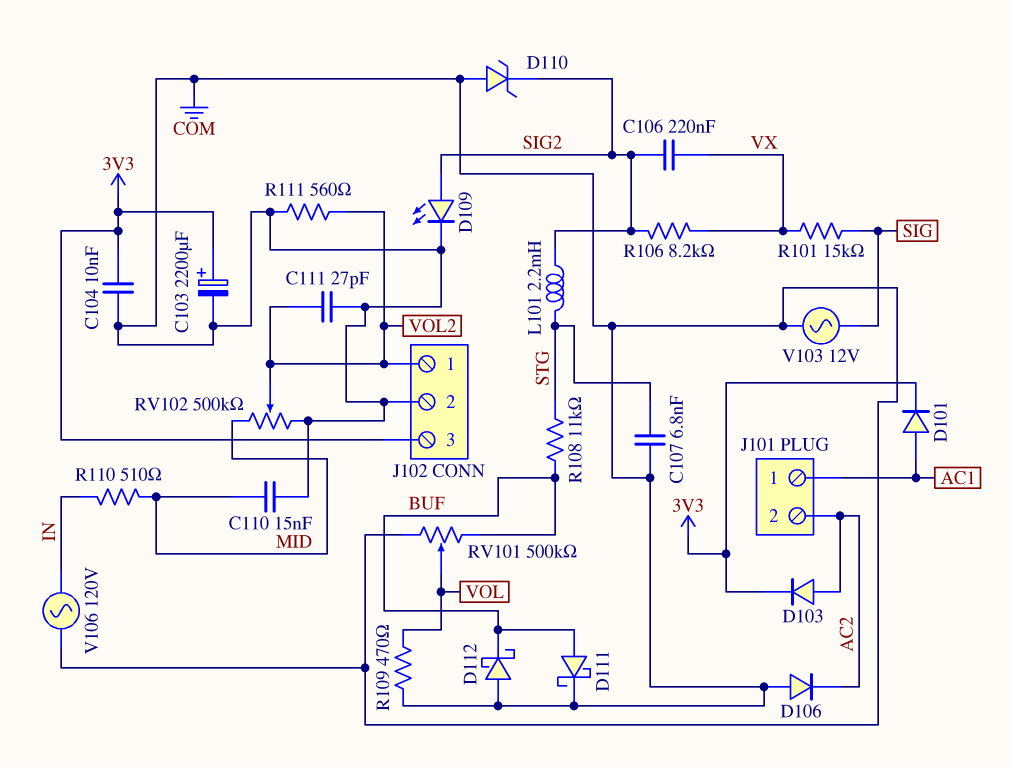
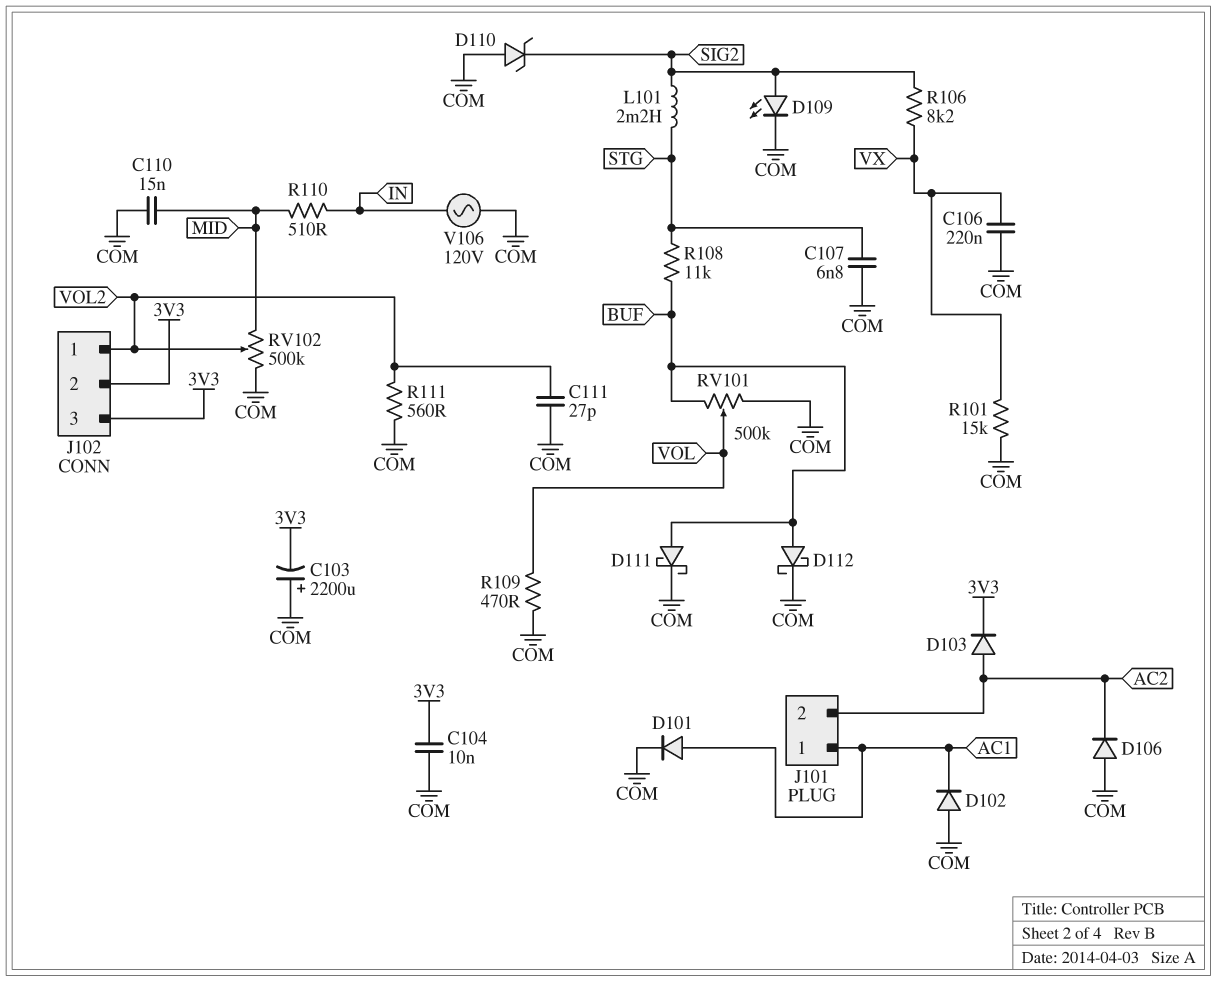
C103: 2200uF (plus 3V3, minus COM) -> 2200uF (plus COM, minus 3V3)
C106: 220nF (SIG2, VX) -> 220nF (COM, VX)
D101: diode (A AC1, K 3V3) -> diode (A AC1, K COM)
D102: none -> diode (A COM, K AC1)
D112: schottky (A COM, K BUF) -> schottky (A BUF, K COM)
J102 pin 2: COM -> 3V3
R101: 15k (SIG, VX) -> 15k (COM, VX)
V103: AC 12V (COM, SIG) -> none

